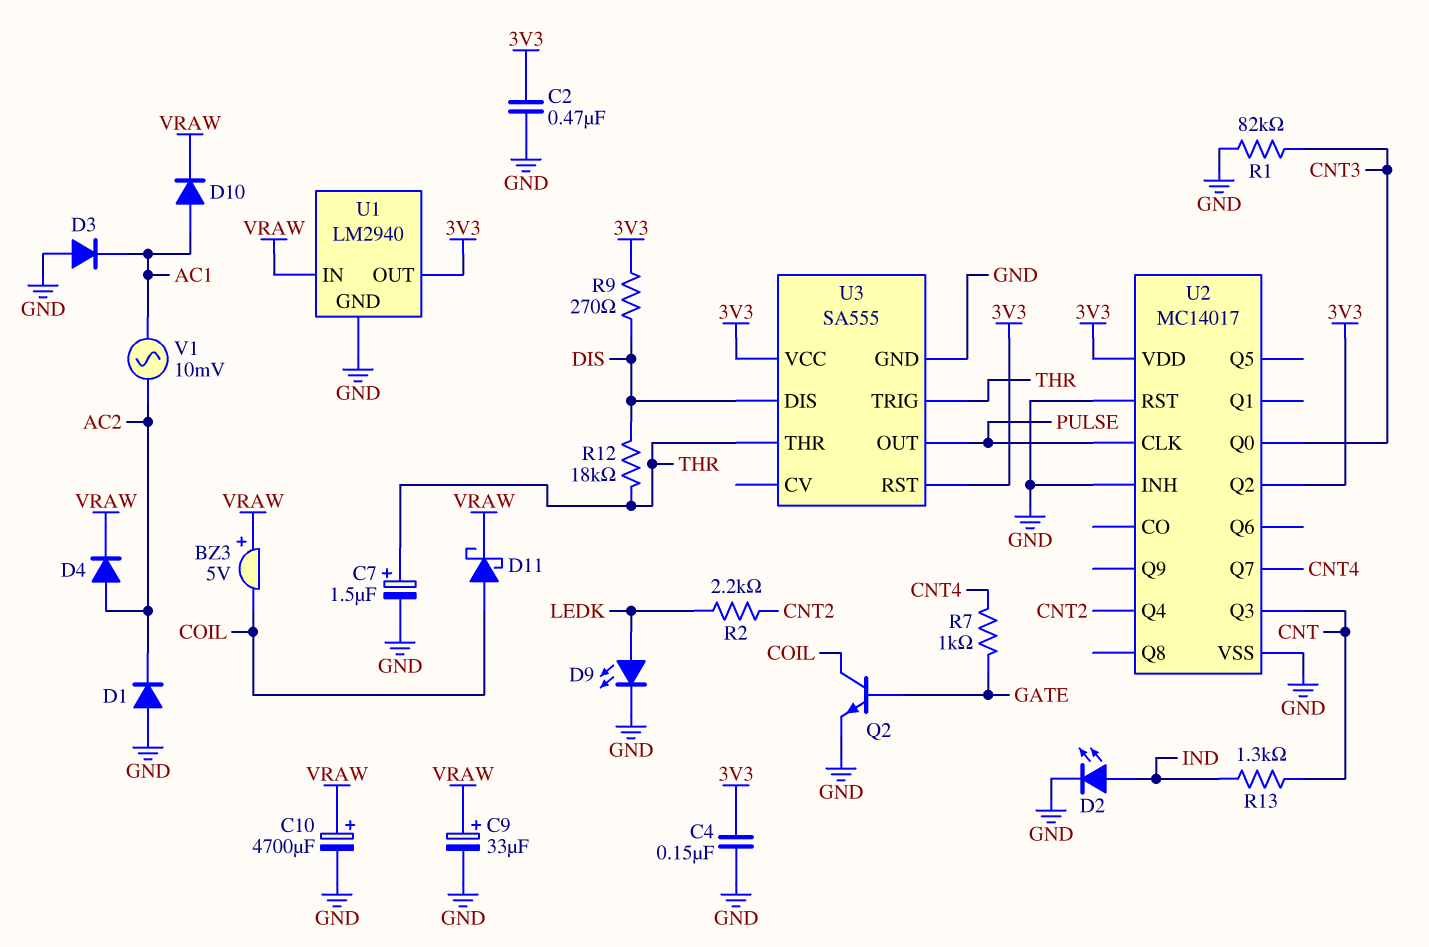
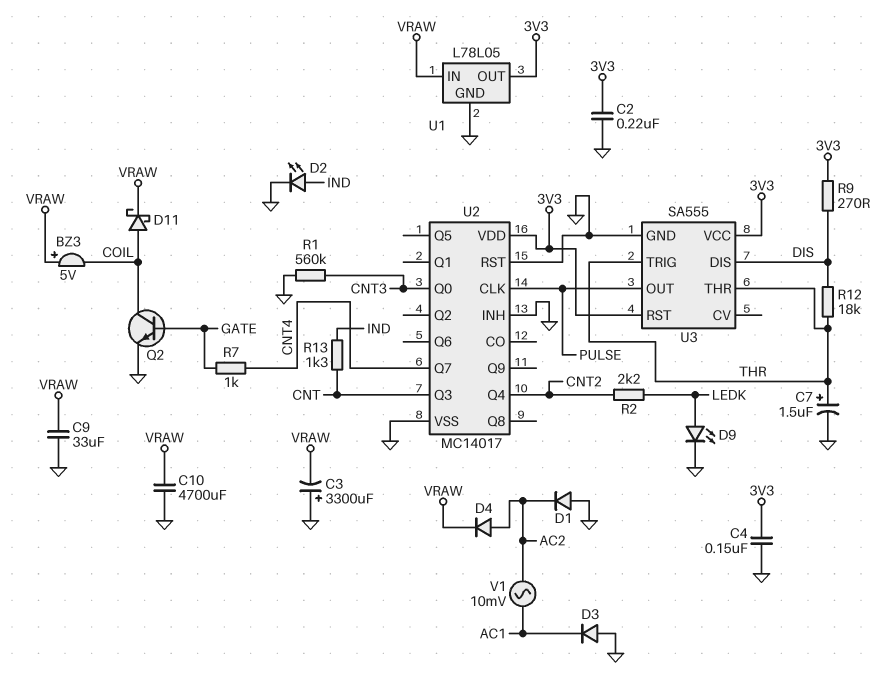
C2: 470nF (3V3, GND) -> 220nF (3V3, GND)
C3: none -> 3300uF (plus GND, minus VRAW)
C9: 33uF (plus VRAW, minus GND) -> 33uF (GND, VRAW)
C10: 4700uF (plus VRAW, minus GND) -> 4700uF (GND, VRAW)
D10: diode (A AC1, K VRAW) -> none
R1: 82k (CNT3, GND) -> 560k (CNT3, GND)
U1: LM2940 -> L78L05
U2 pin Q2: 3V3 -> none

